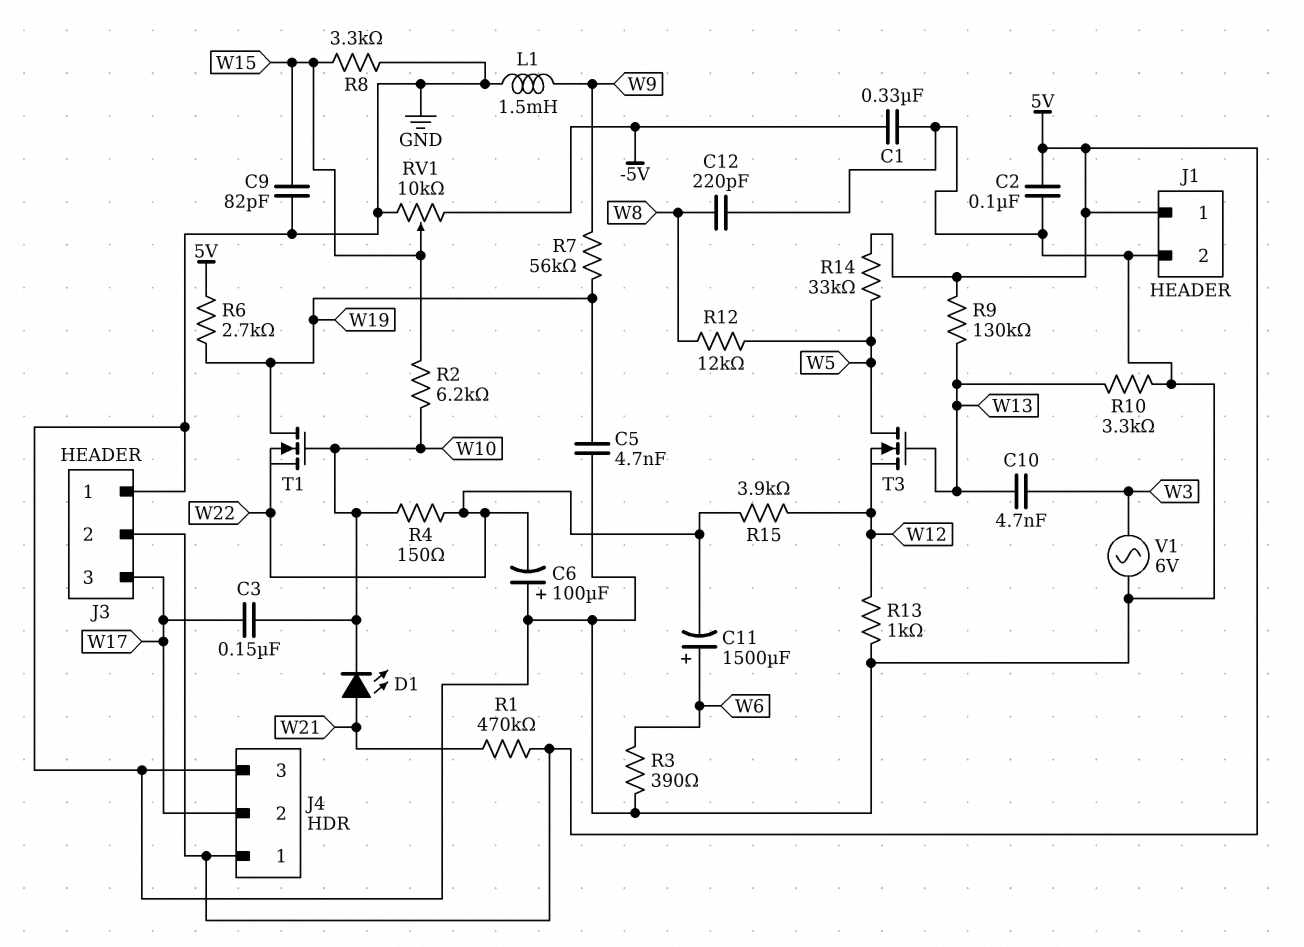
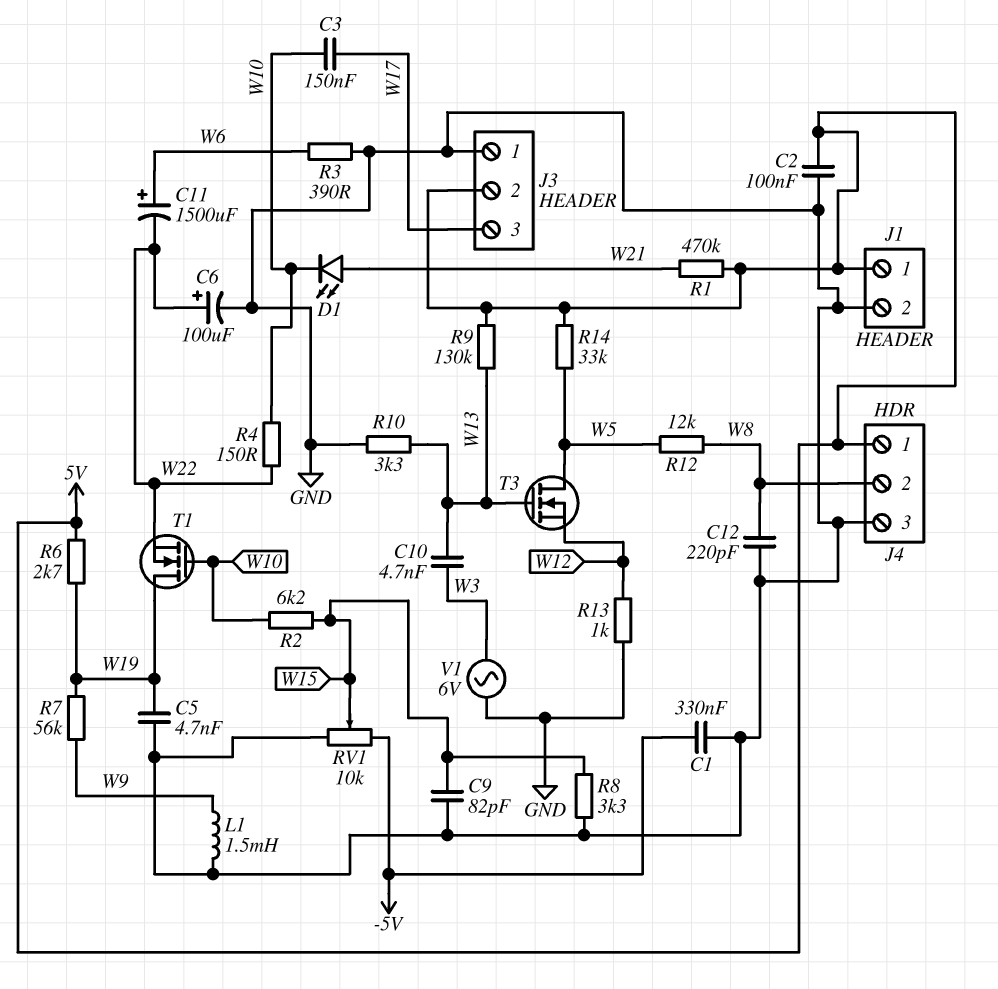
C6: 100uF (plus GND, minus W22) -> 100uF (plus W22, minus GND)
J4 pin 2: W17 -> W8
R15: 3.9k (W12, W22) -> none

